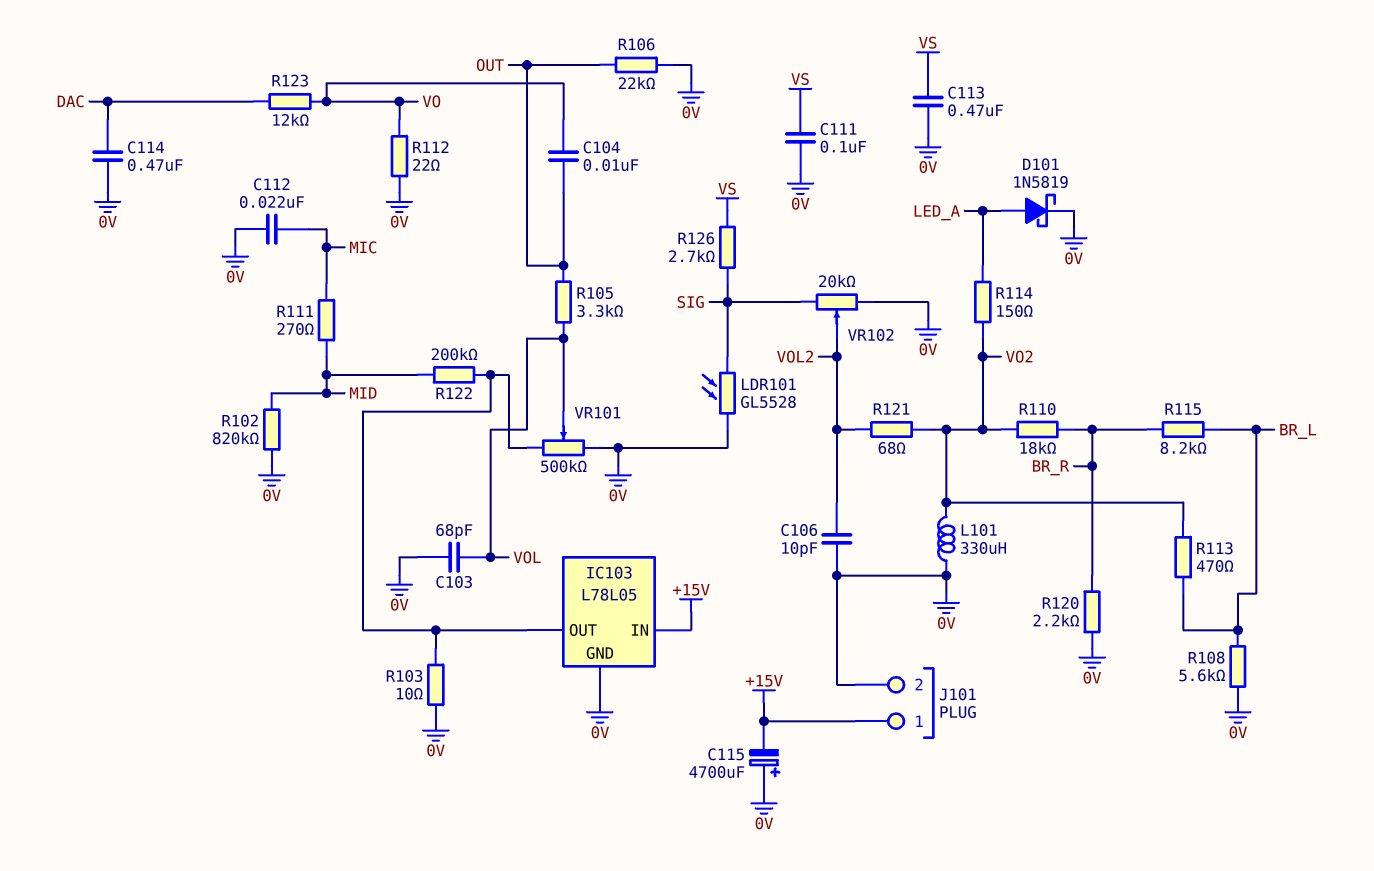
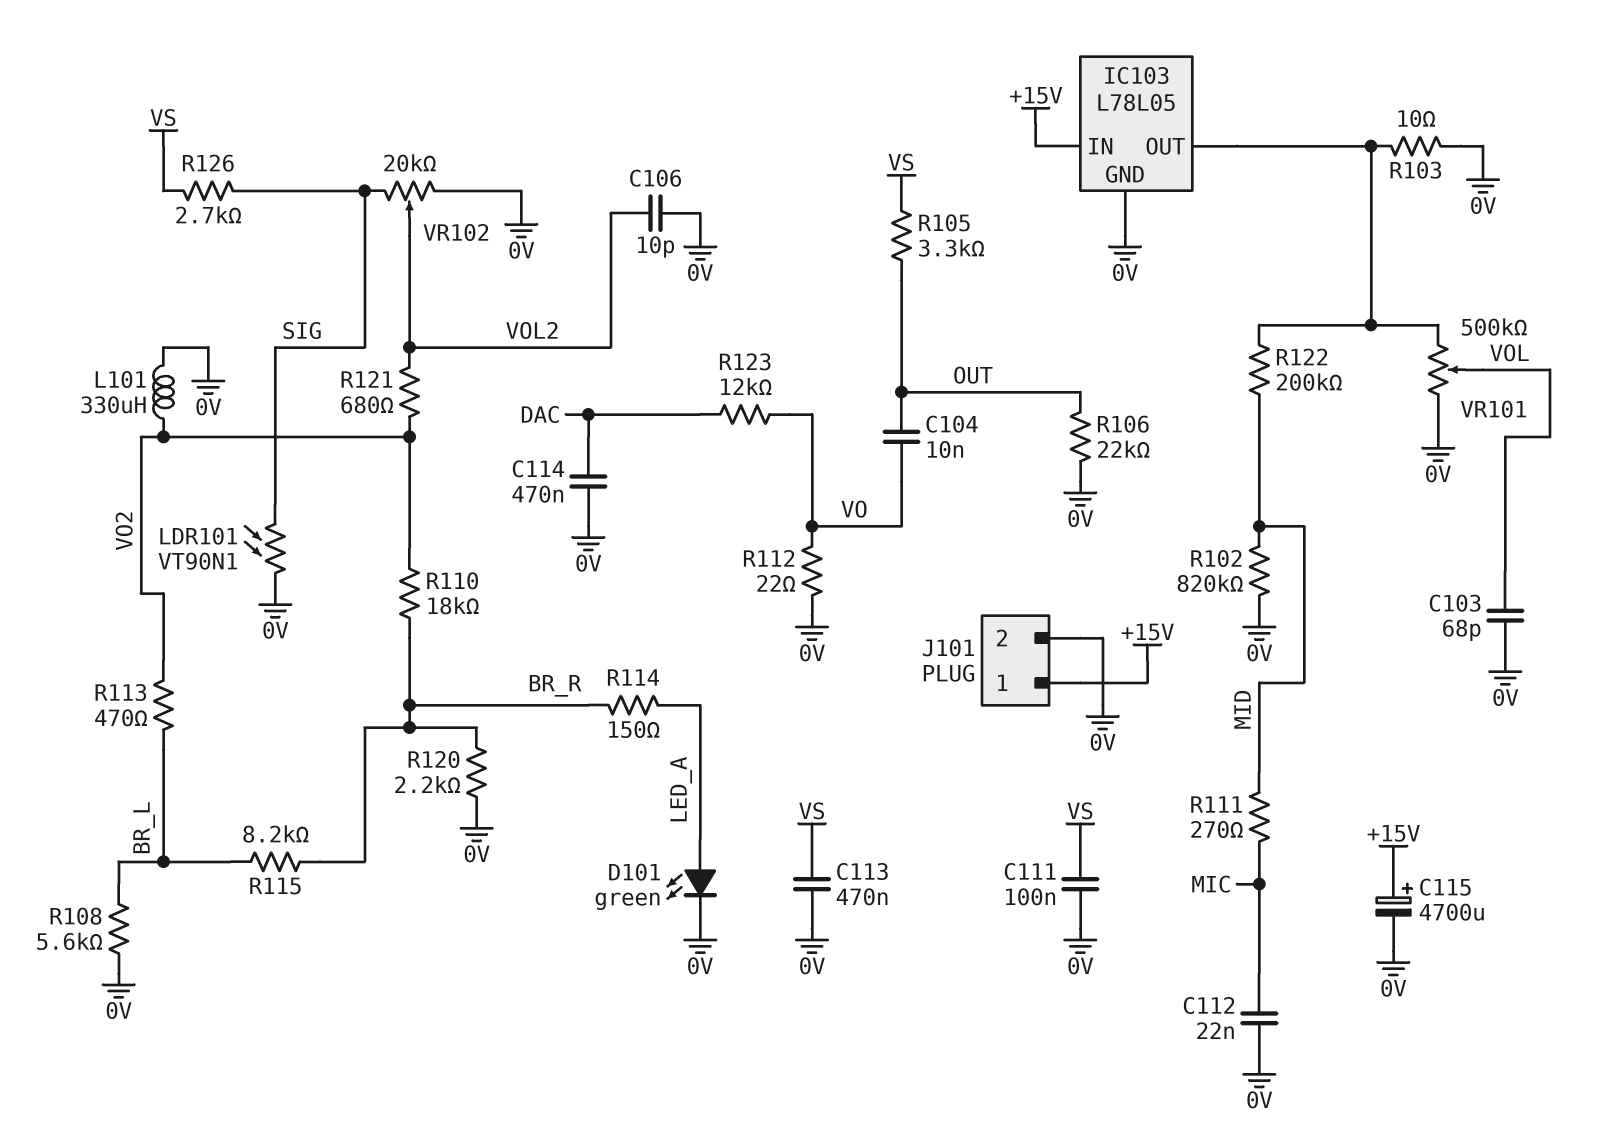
C115: 4700uF (plus 0V, minus +15V) -> 4700uF (plus +15V, minus 0V)
D101: schottky 1N5819 (A LED_A, K 0V) -> LED green (A LED_A, K 0V)
LDR101: GL5528 (0V, SIG) -> VT90N1 (0V, SIG)
R105: 3.3k (OUT, VOL) -> 3.3k (OUT, VS)
R114: 150 (LED_A, VO2) -> 150 (BR_R, LED_A)
R121: 68 (VO2, VOL2) -> 680 (VO2, VOL2)

